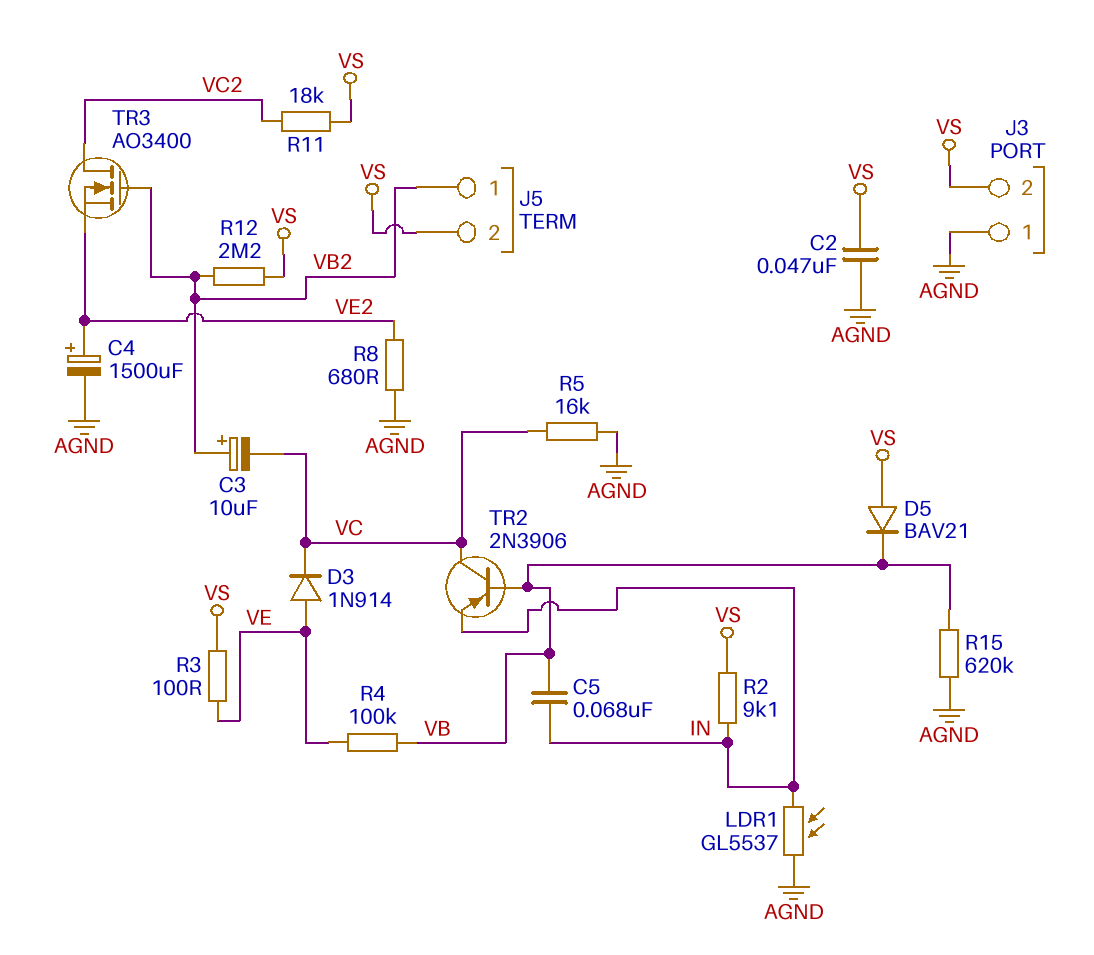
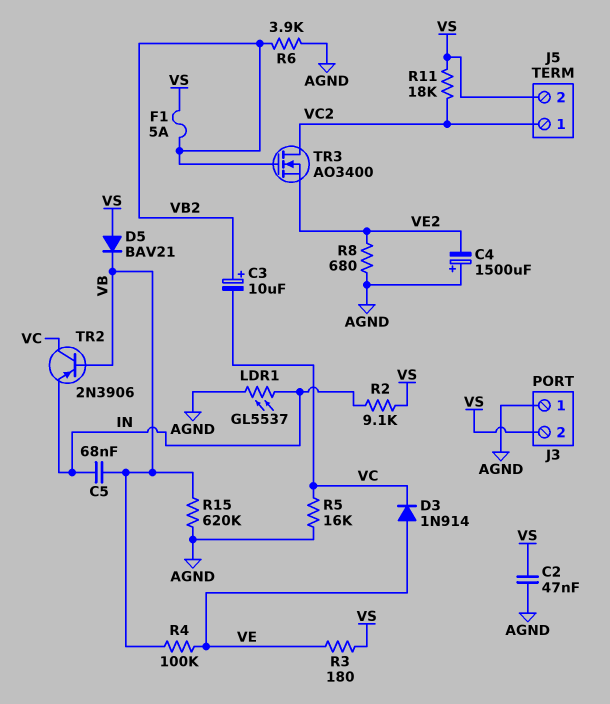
C4: 1500uF (plus VE2, minus AGND) -> 1500uF (plus AGND, minus VE2)
F1: none -> 5A (VB2, VS)
J5 pin 1: VB2 -> VC2
R3: 100 (VE, VS) -> 180 (VE, VS)
R6: none -> 3.9k (AGND, VB2)
R12: 2.2M (VB2, VS) -> none

